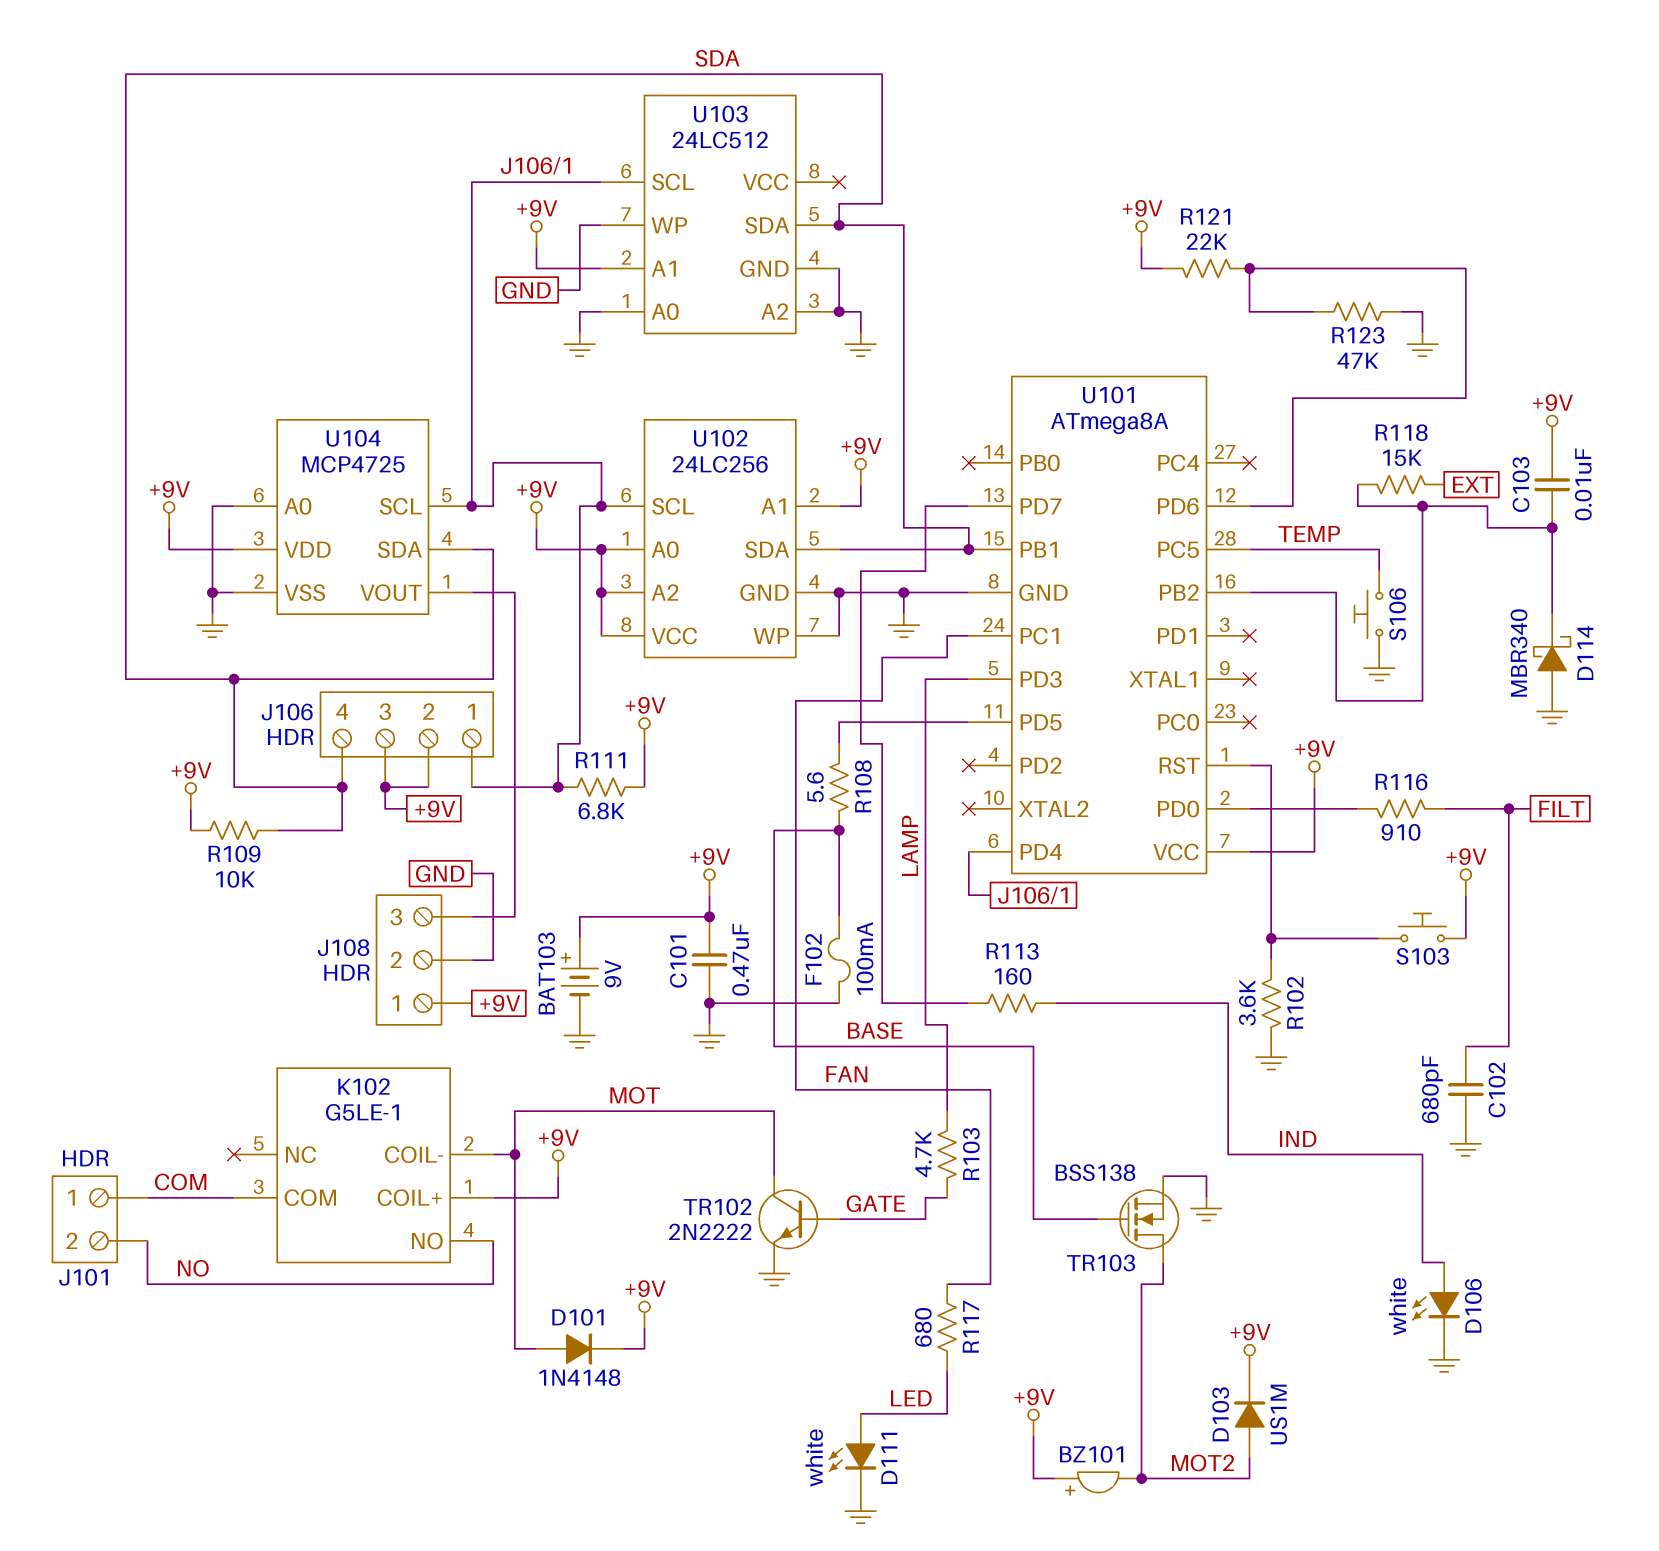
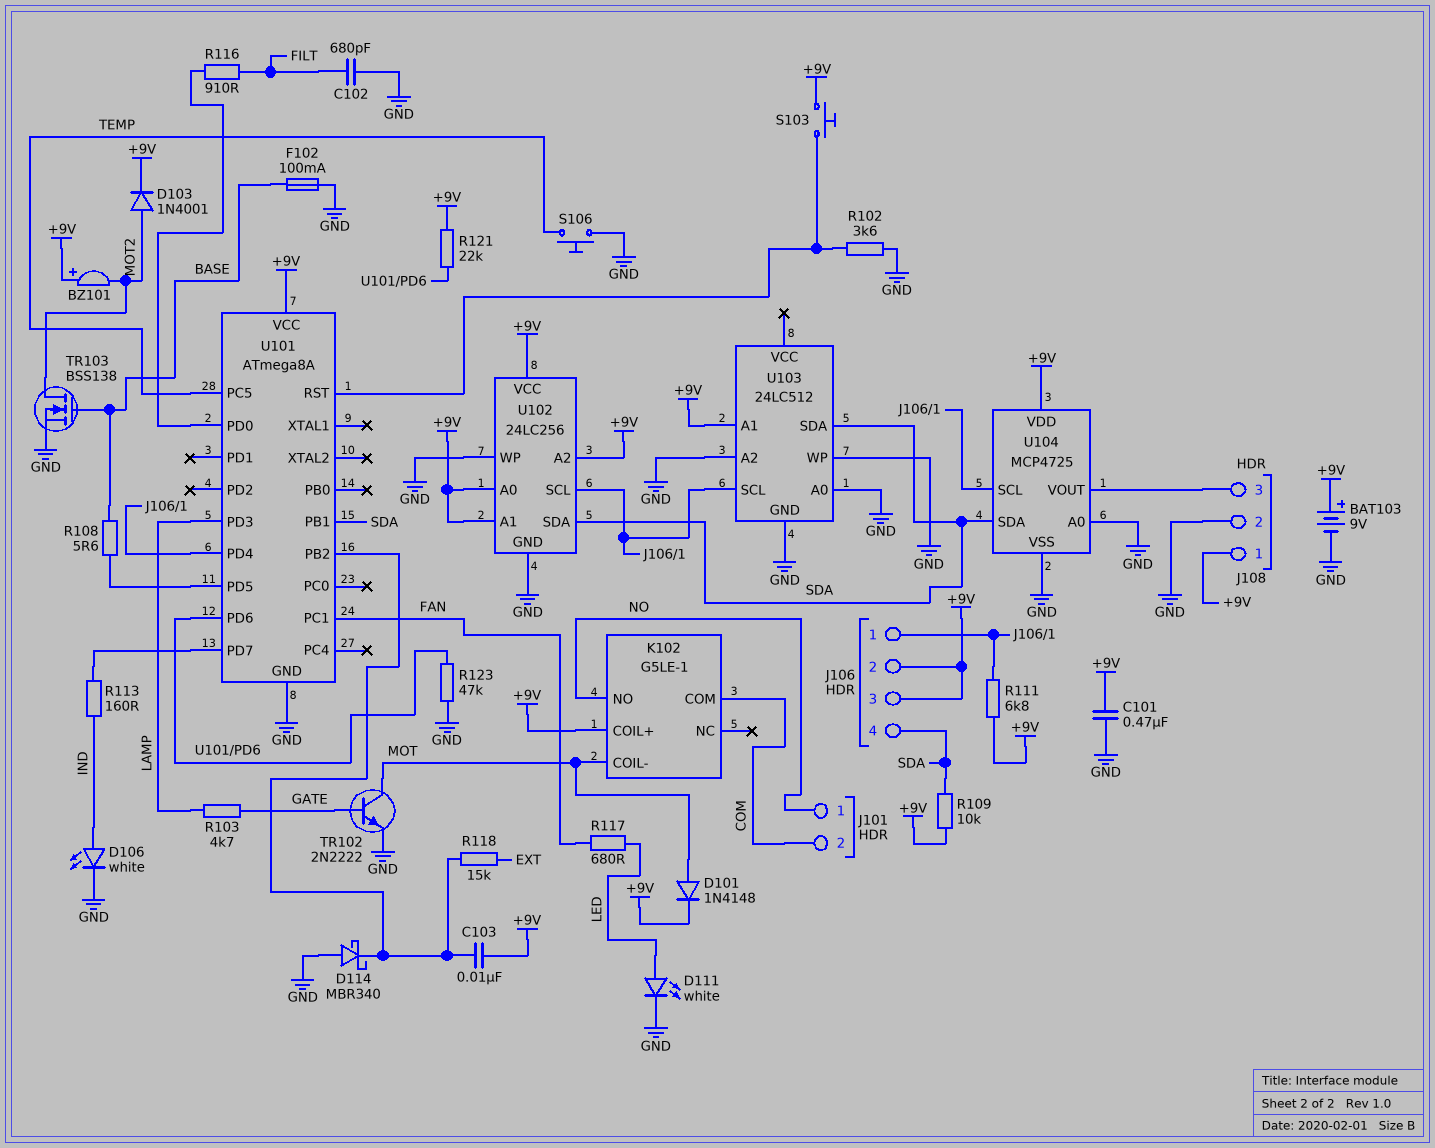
D103: diode US1M (A MOT2, K +9V) -> diode 1N4001 (A MOT2, K +9V)
J101 pin 1: COM -> NO
J101 pin 2: NO -> COM

